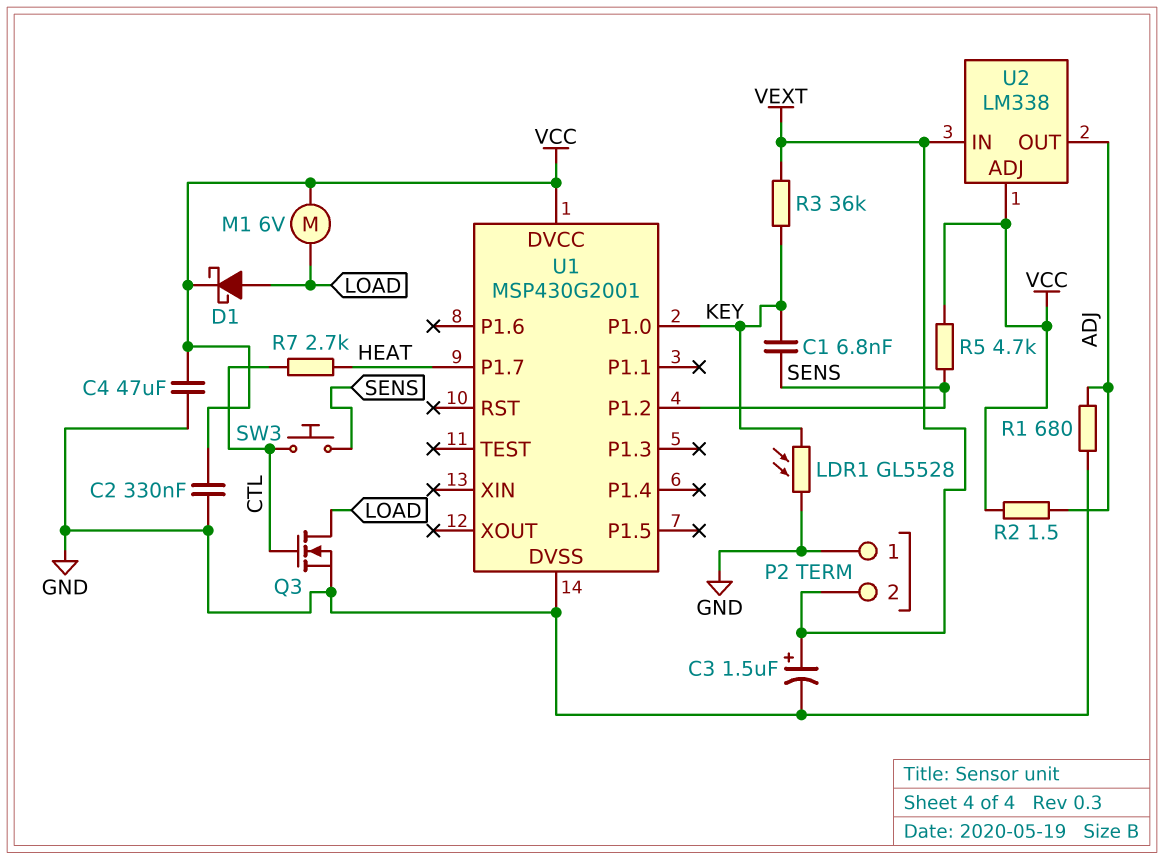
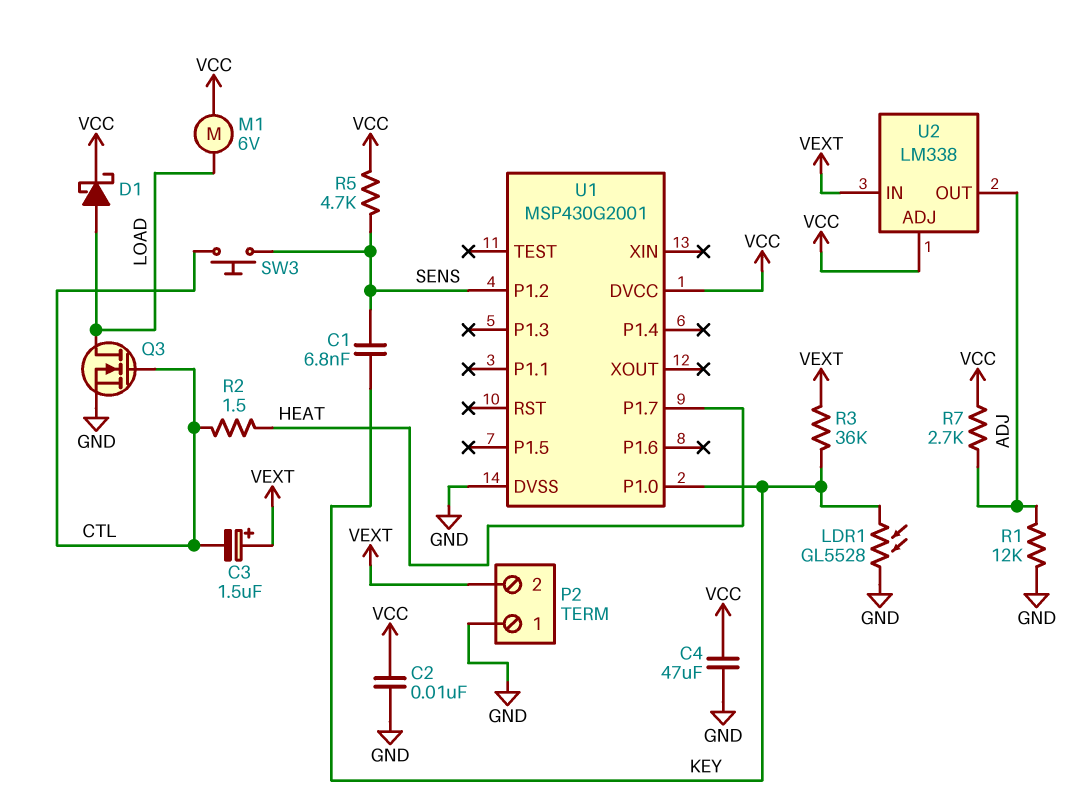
C2: 330nF (GND, VCC) -> 10nF (GND, VCC)
C3: 1.5uF (plus VEXT, minus GND) -> 1.5uF (plus VEXT, minus CTL)
R1: 680 (ADJ, GND) -> 12k (ADJ, GND)
R2: 1.5 (ADJ, VCC) -> 1.5 (CTL, HEAT)
R7: 2.7k (CTL, HEAT) -> 2.7k (ADJ, VCC)

